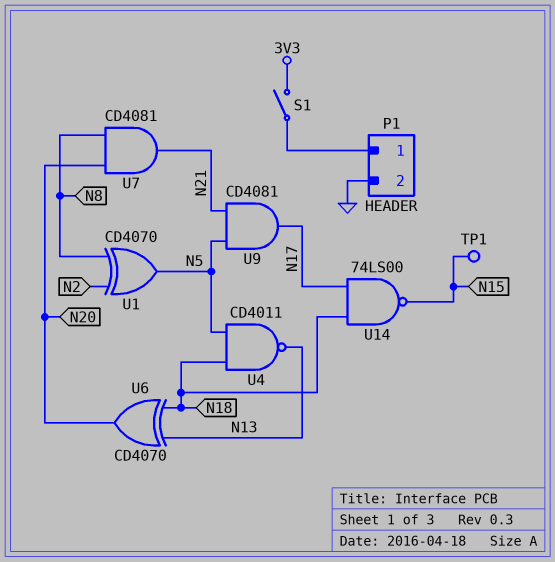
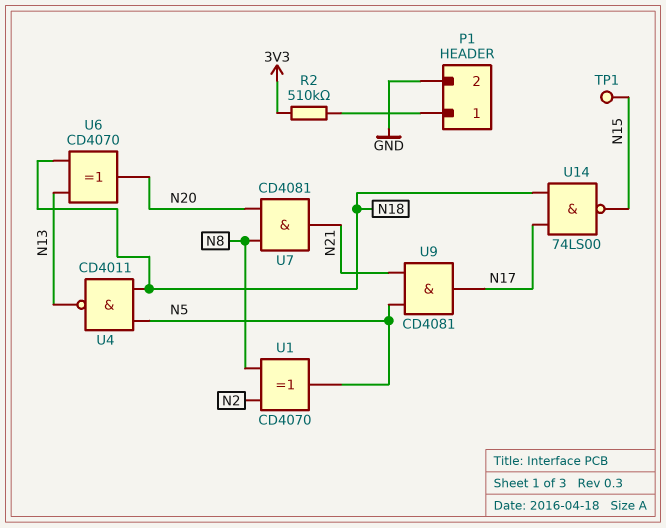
R2: none -> 510k (3V3, P1/1)
S1: switch (3V3, P1/1) -> none

